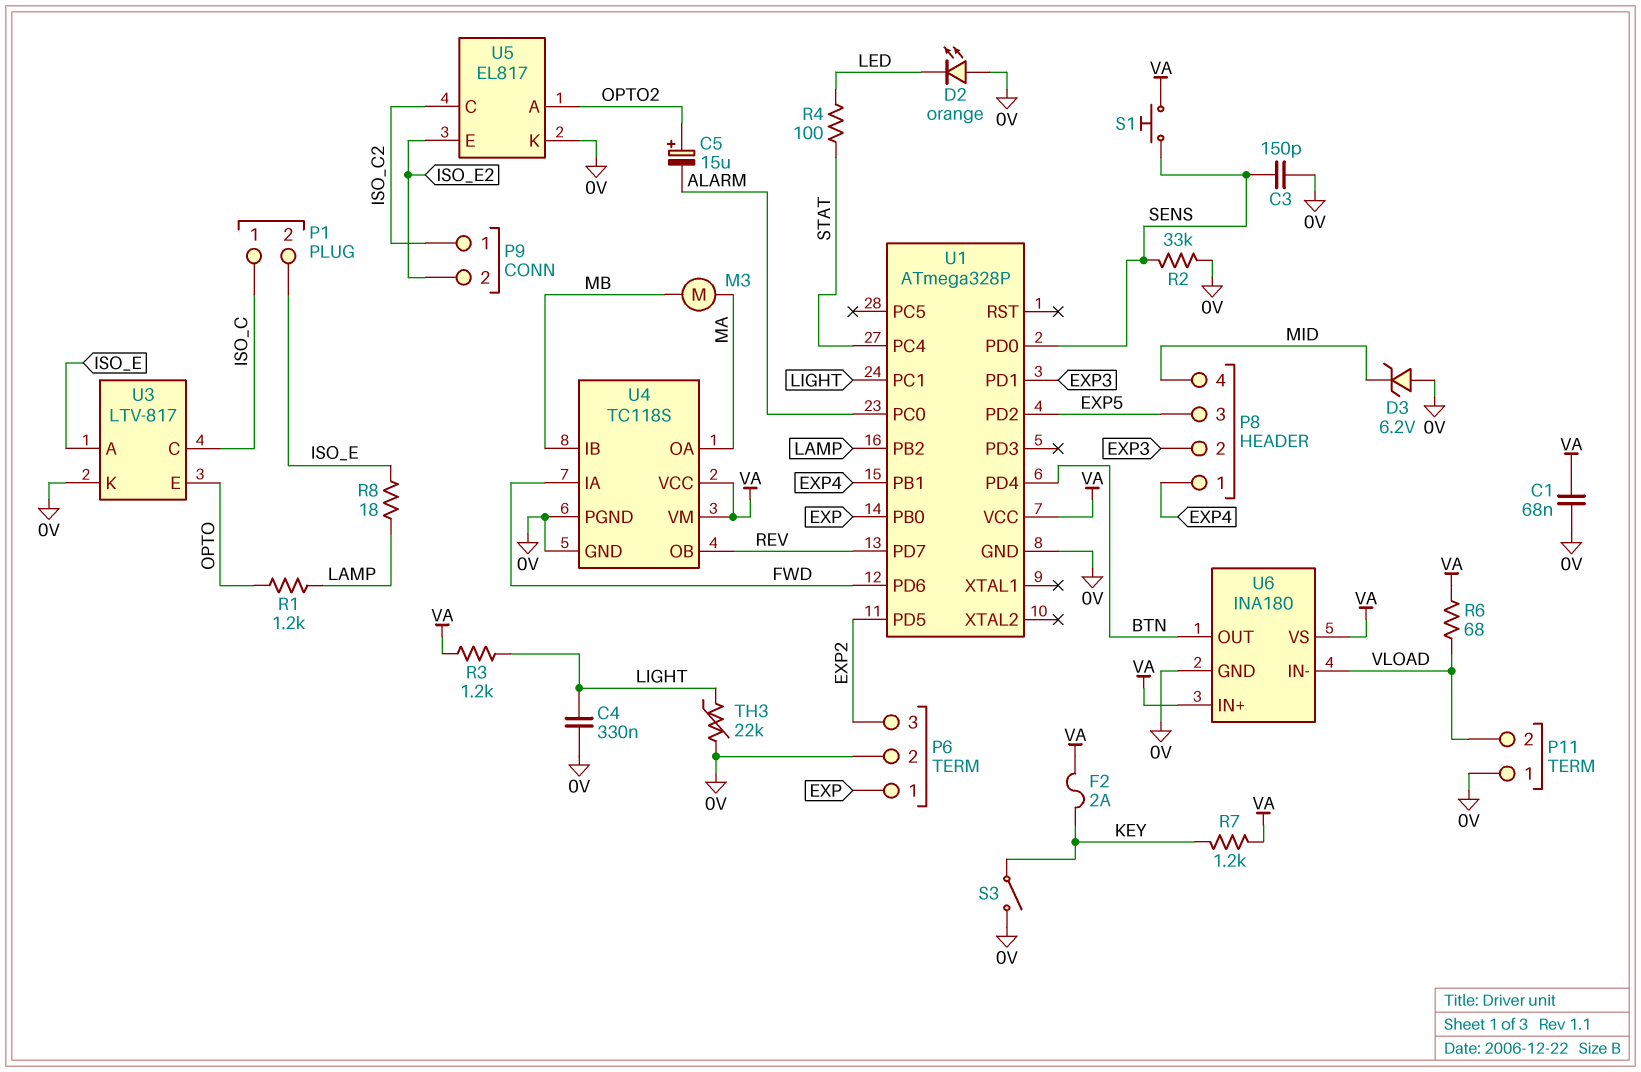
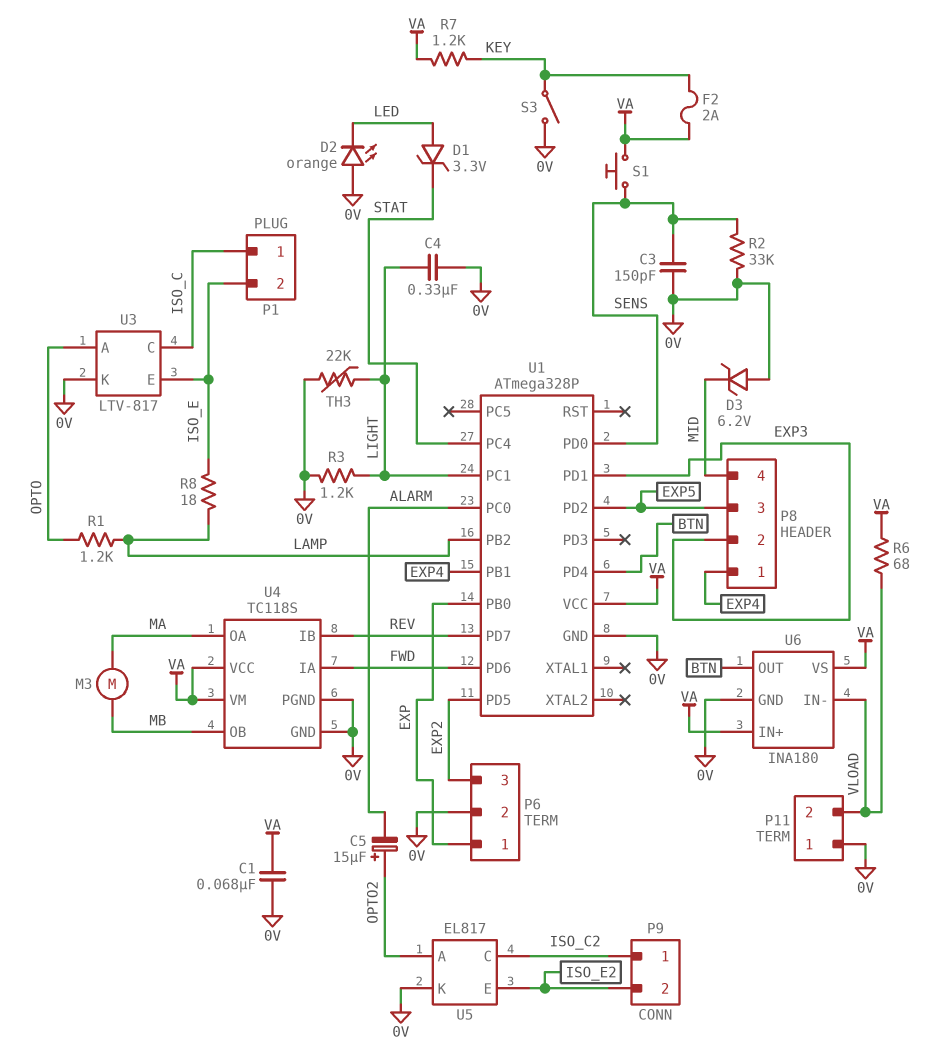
D1: none -> zener 3.3V (A LED, K STAT)
R3: 1.2k (LIGHT, VA) -> 1.2k (0V, LIGHT)
R4: 100 (LED, STAT) -> none
U3 pin A: ISO_E -> OPTO
U3 pin E: OPTO -> ISO_E
U4 pin IB: MB -> REV
U4 pin OB: REV -> MB

